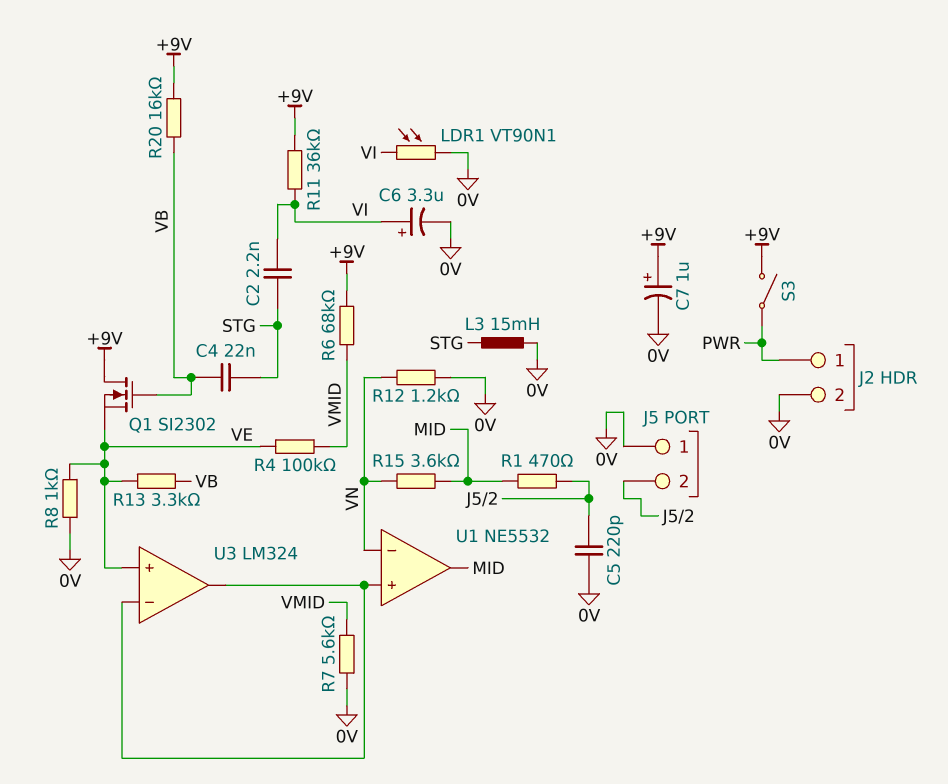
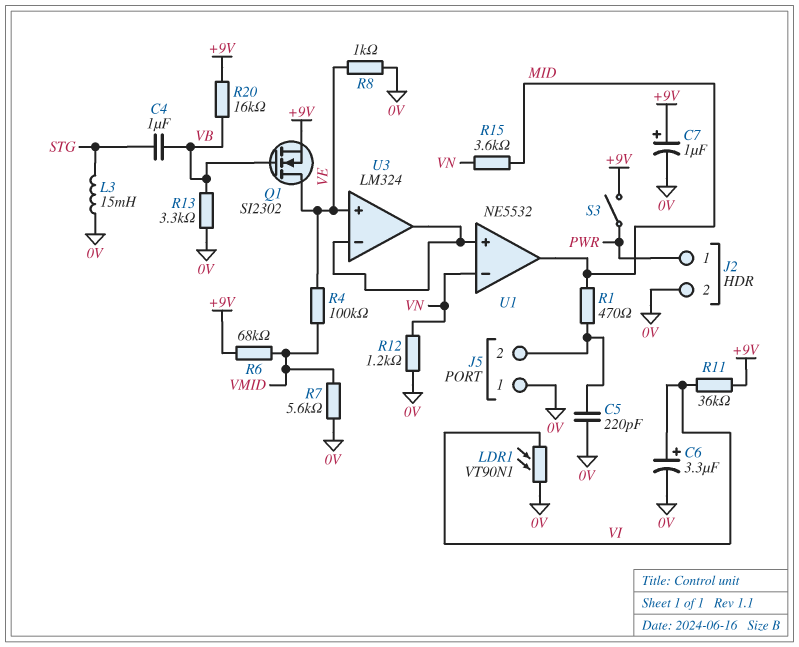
C2: 2.2nF (STG, VI) -> none
C4: 22nF (STG, VB) -> 1uF (STG, VB)
Q1: NMOS SI2302 (G VB, D +9V, S VE) -> NMOS SI2302 (G VB, D VE, S +9V)
R13: 3.3k (VB, VE) -> 3.3k (0V, VB)

